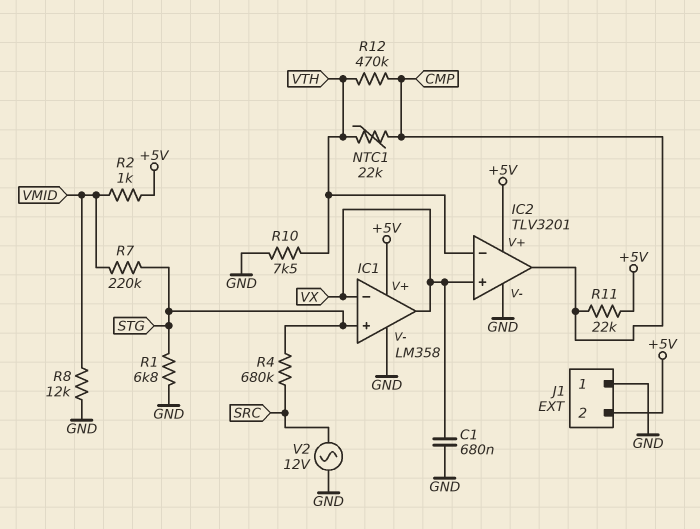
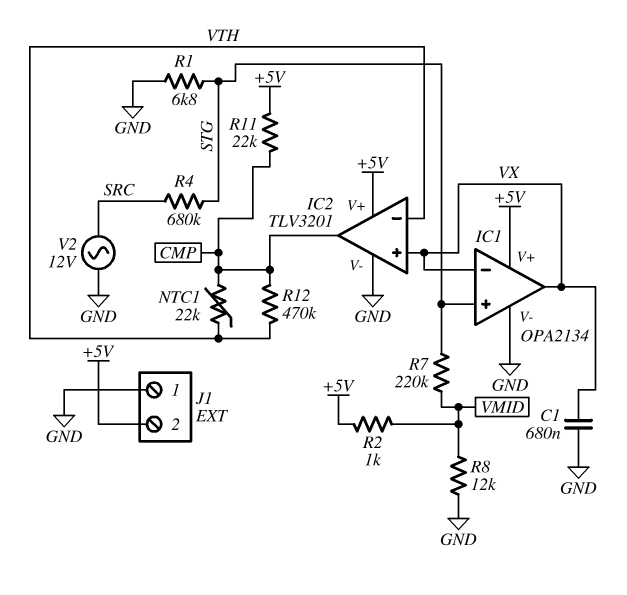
IC1: LM358 -> OPA2134
R10: 7.5k (GND, VTH) -> none

